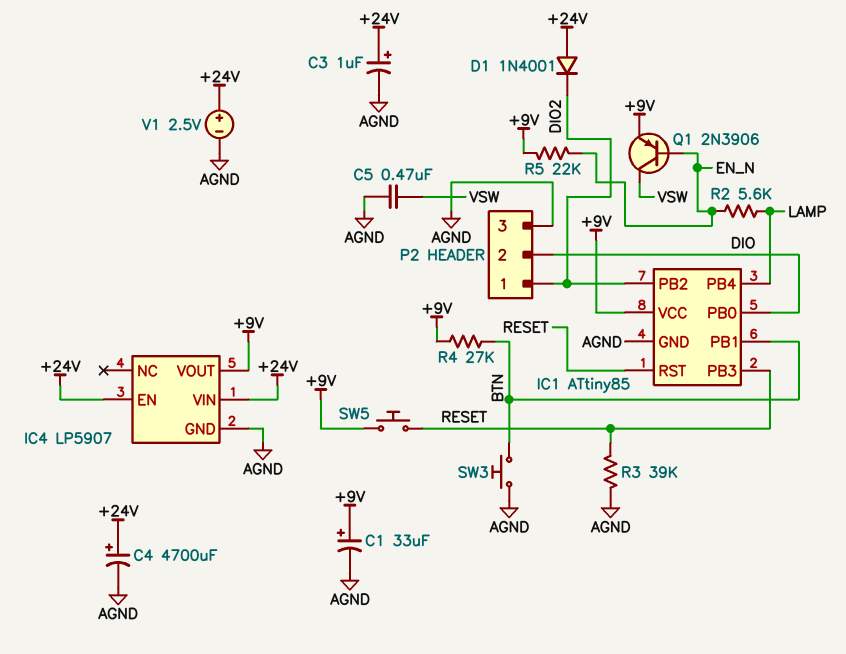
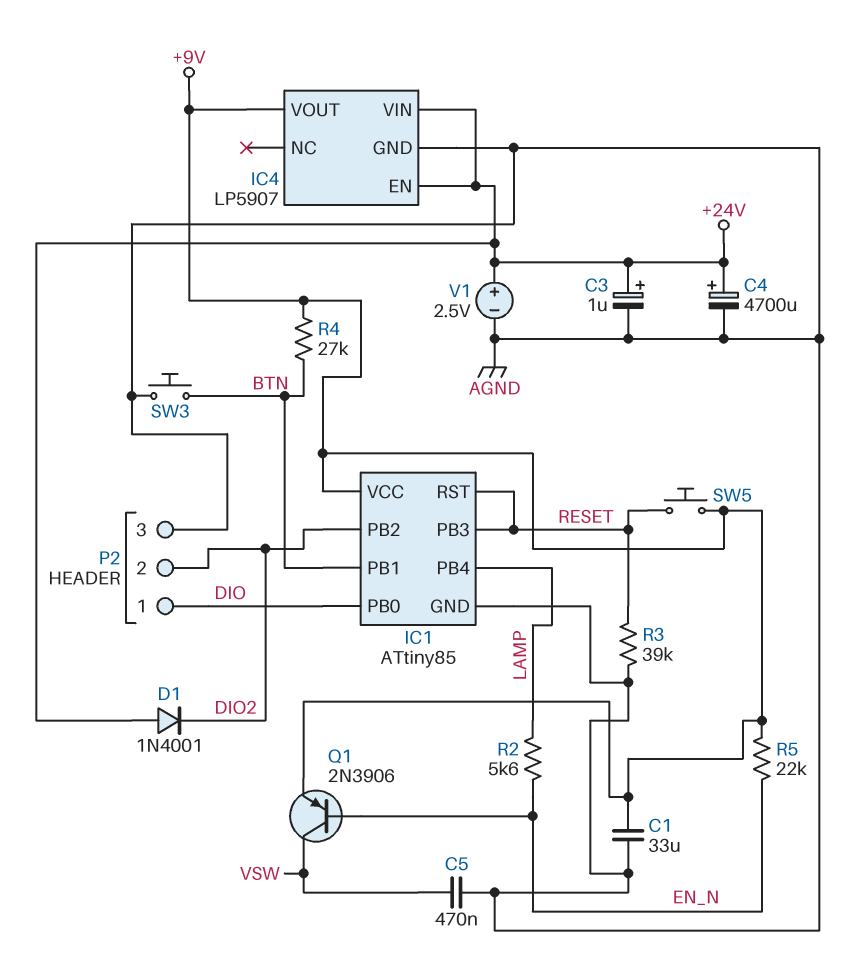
C1: 33uF (plus +9V, minus AGND) -> 33uF (+9V, AGND)
P2 pin 1: DIO2 -> DIO
P2 pin 2: DIO -> DIO2

